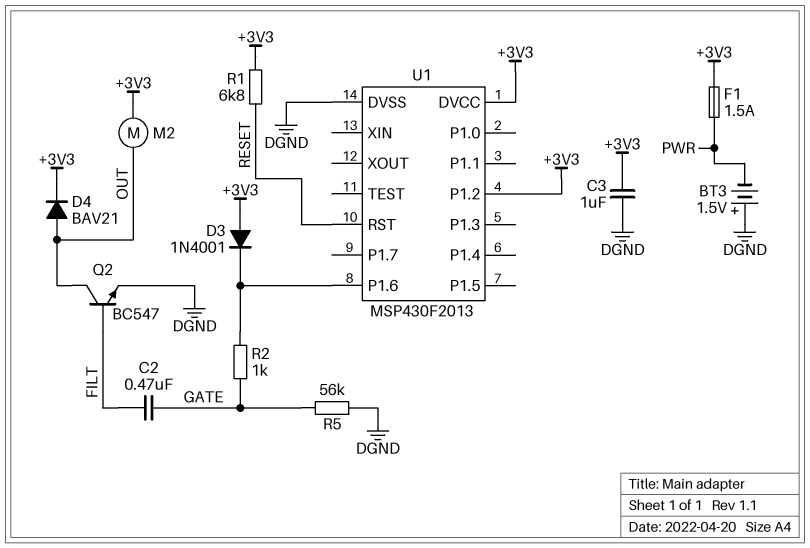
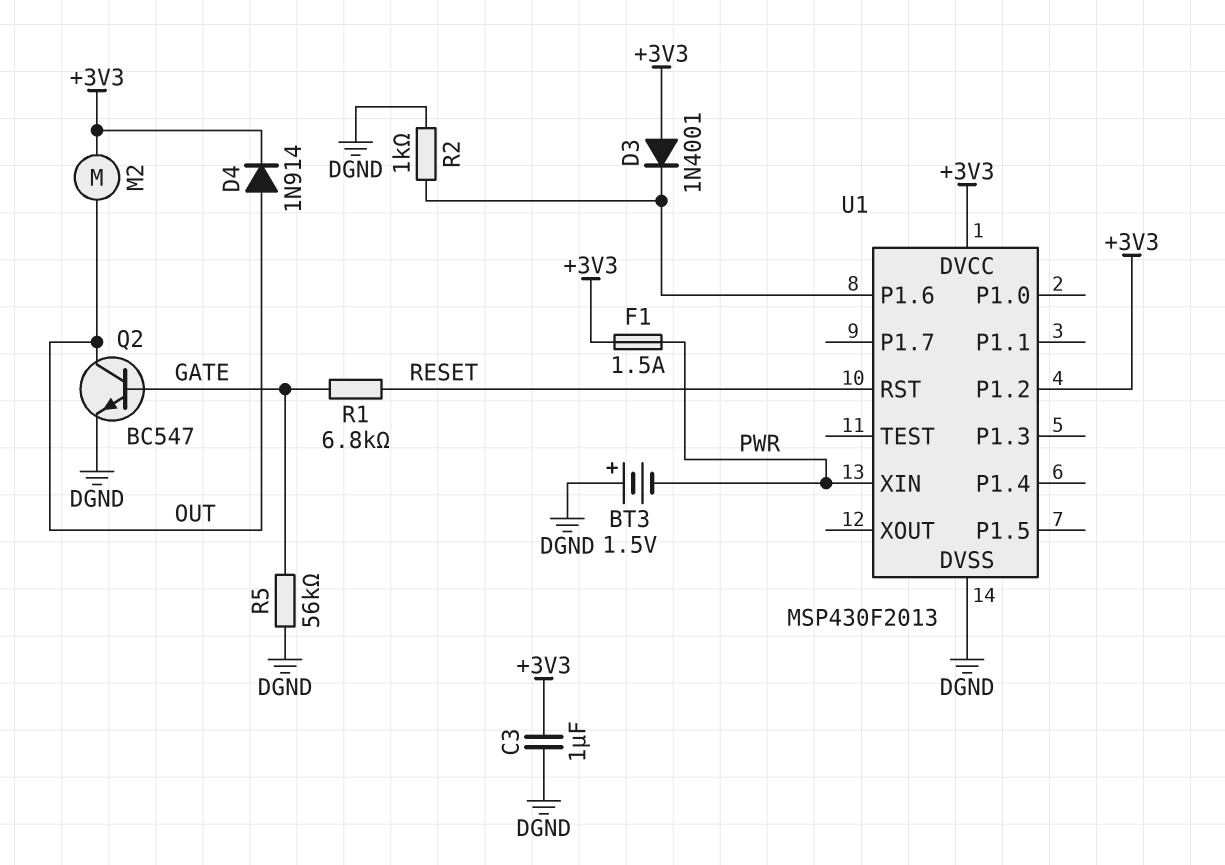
C2: 470nF (FILT, GATE) -> none
D4: diode BAV21 (A OUT, K +3V3) -> diode 1N914 (A OUT, K +3V3)
Q2: NPN BC547 (B FILT, C OUT, E DGND) -> NPN BC547 (B GATE, C OUT, E DGND)
R1: 6.8k (+3V3, RESET) -> 6.8k (GATE, RESET)
R2: 1k (GATE, U1/P1.6) -> 1k (DGND, U1/P1.6)
U1 pin XIN: none -> PWR

